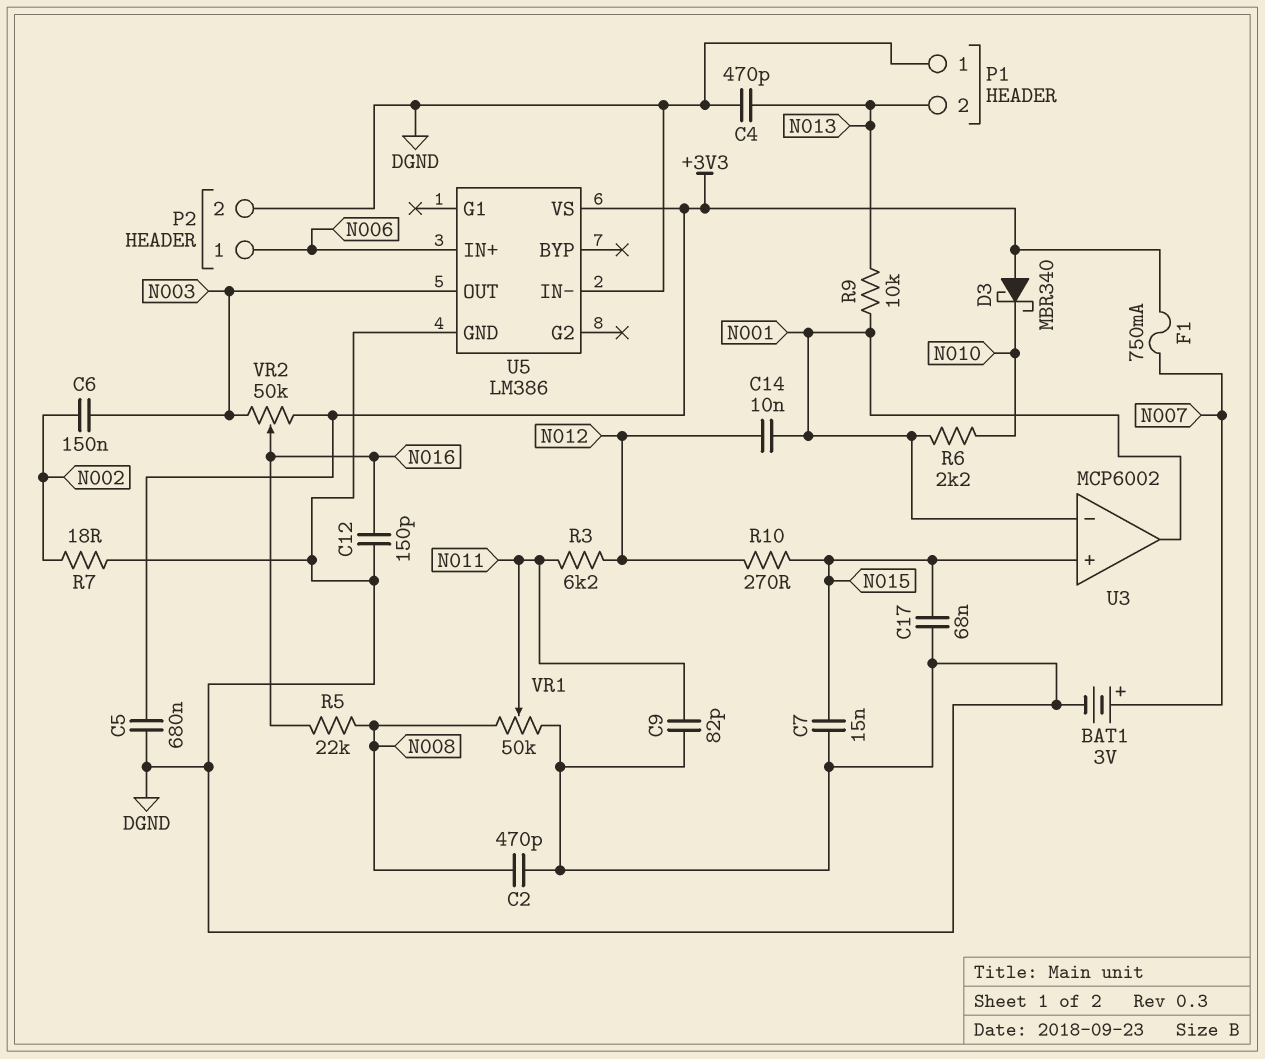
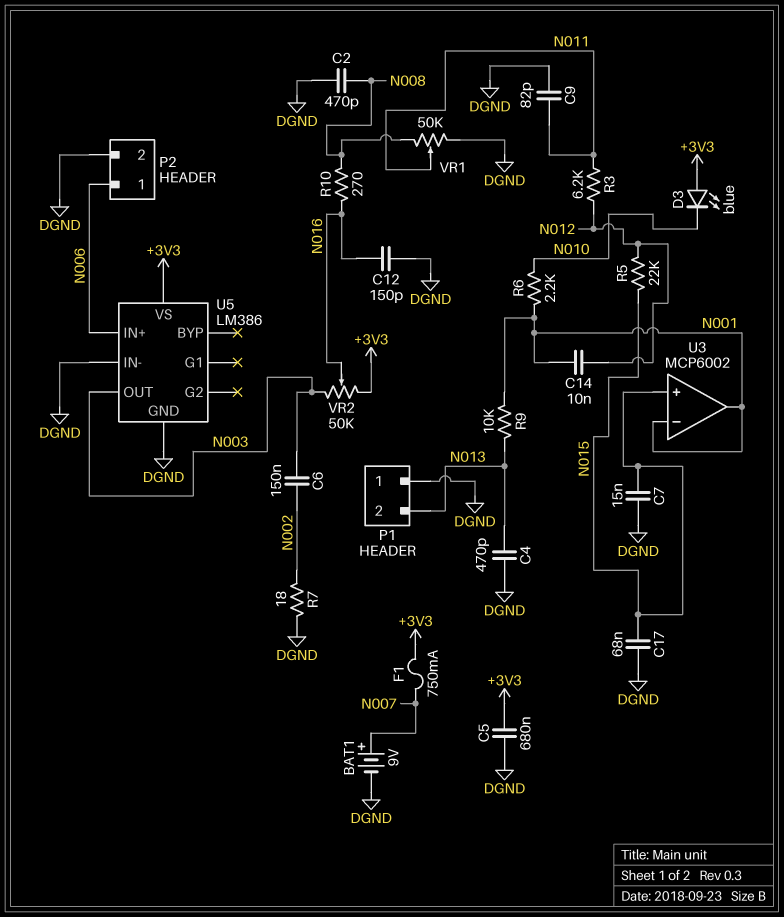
BAT1: 3V (plus N007, minus DGND) -> 9V (plus N007, minus DGND)
D3: schottky MBR340 (A +3V3, K N010) -> LED blue (A +3V3, K N010)
R5: 22k (N008, N016) -> 22k (N012, N015)
R10: 270 (N012, N015) -> 270 (N008, N016)

